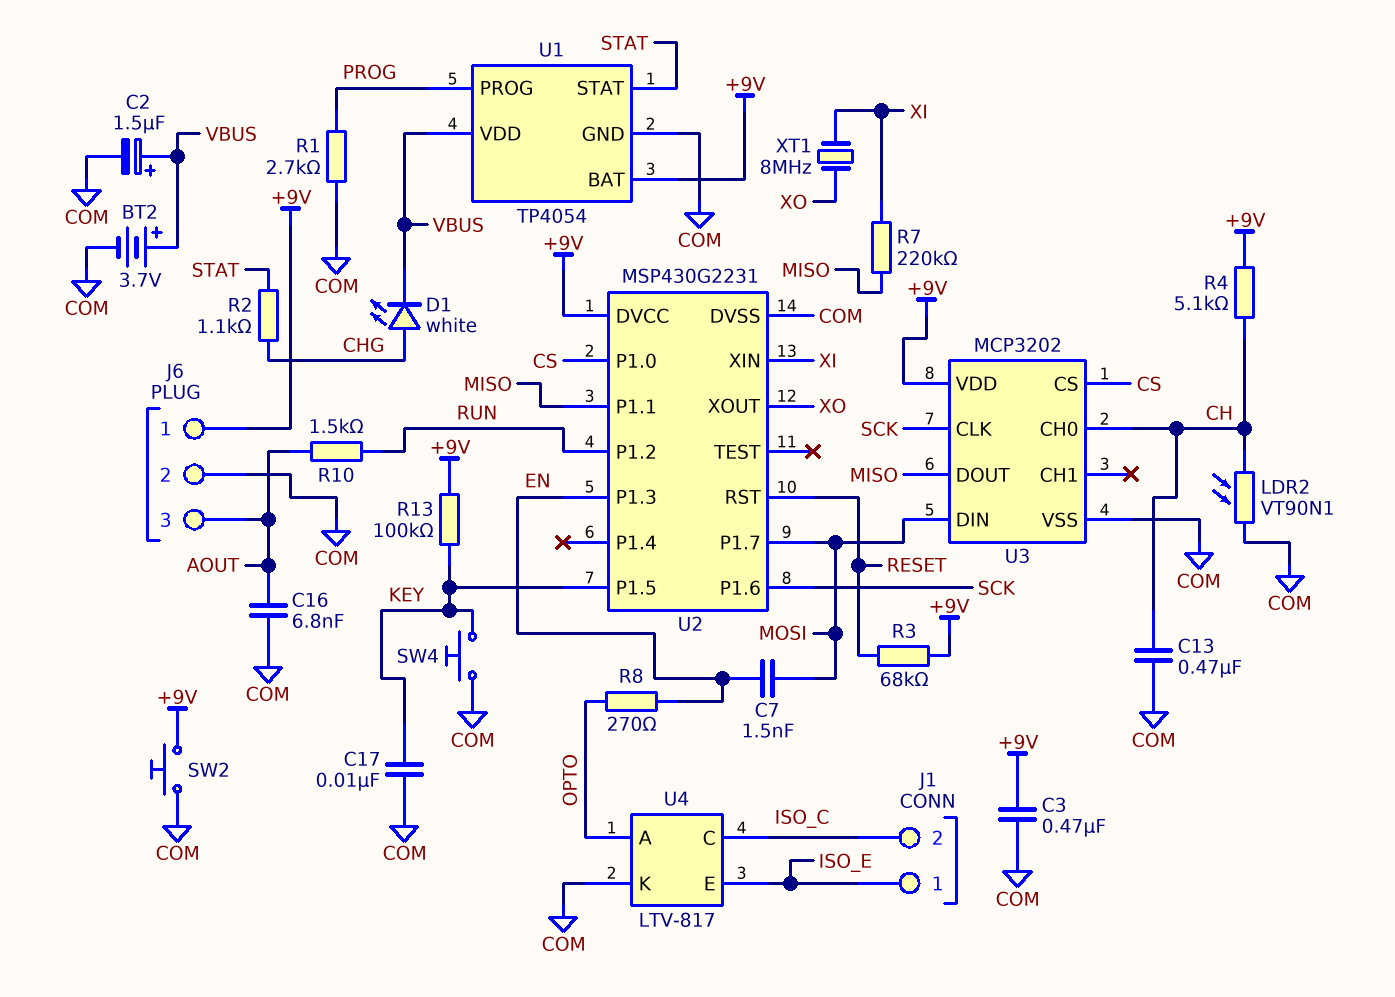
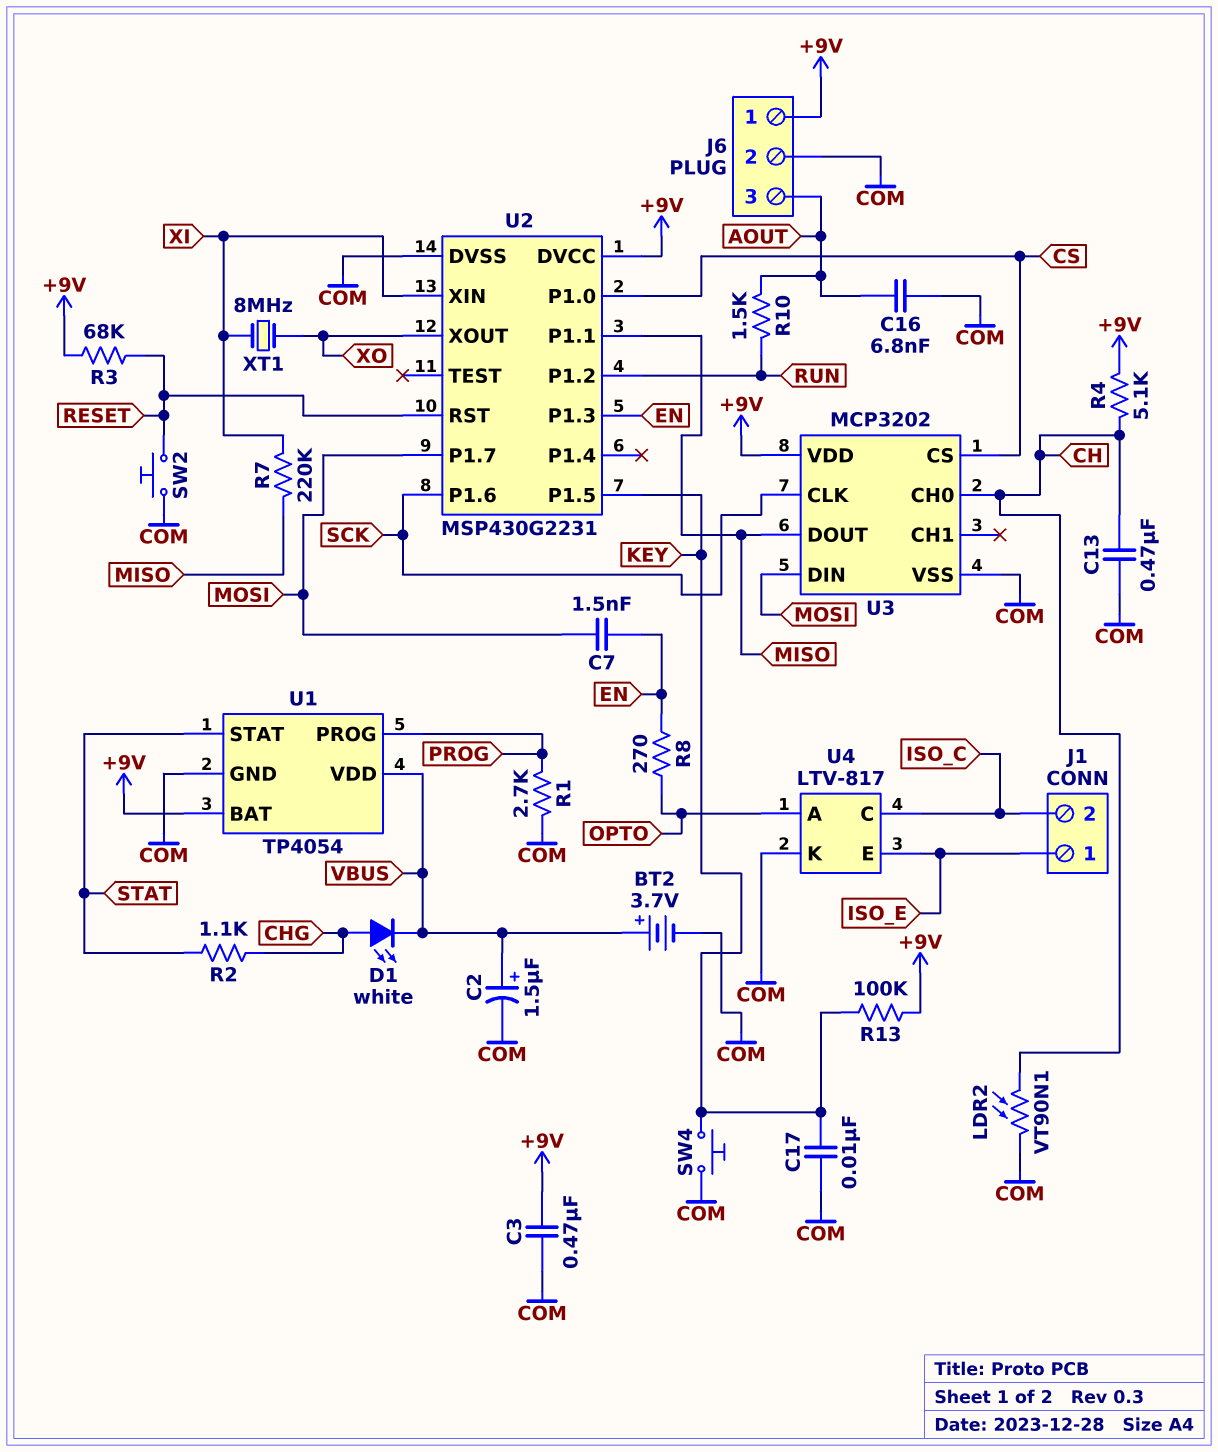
SW2: button (+9V, COM) -> button (COM, RESET)

